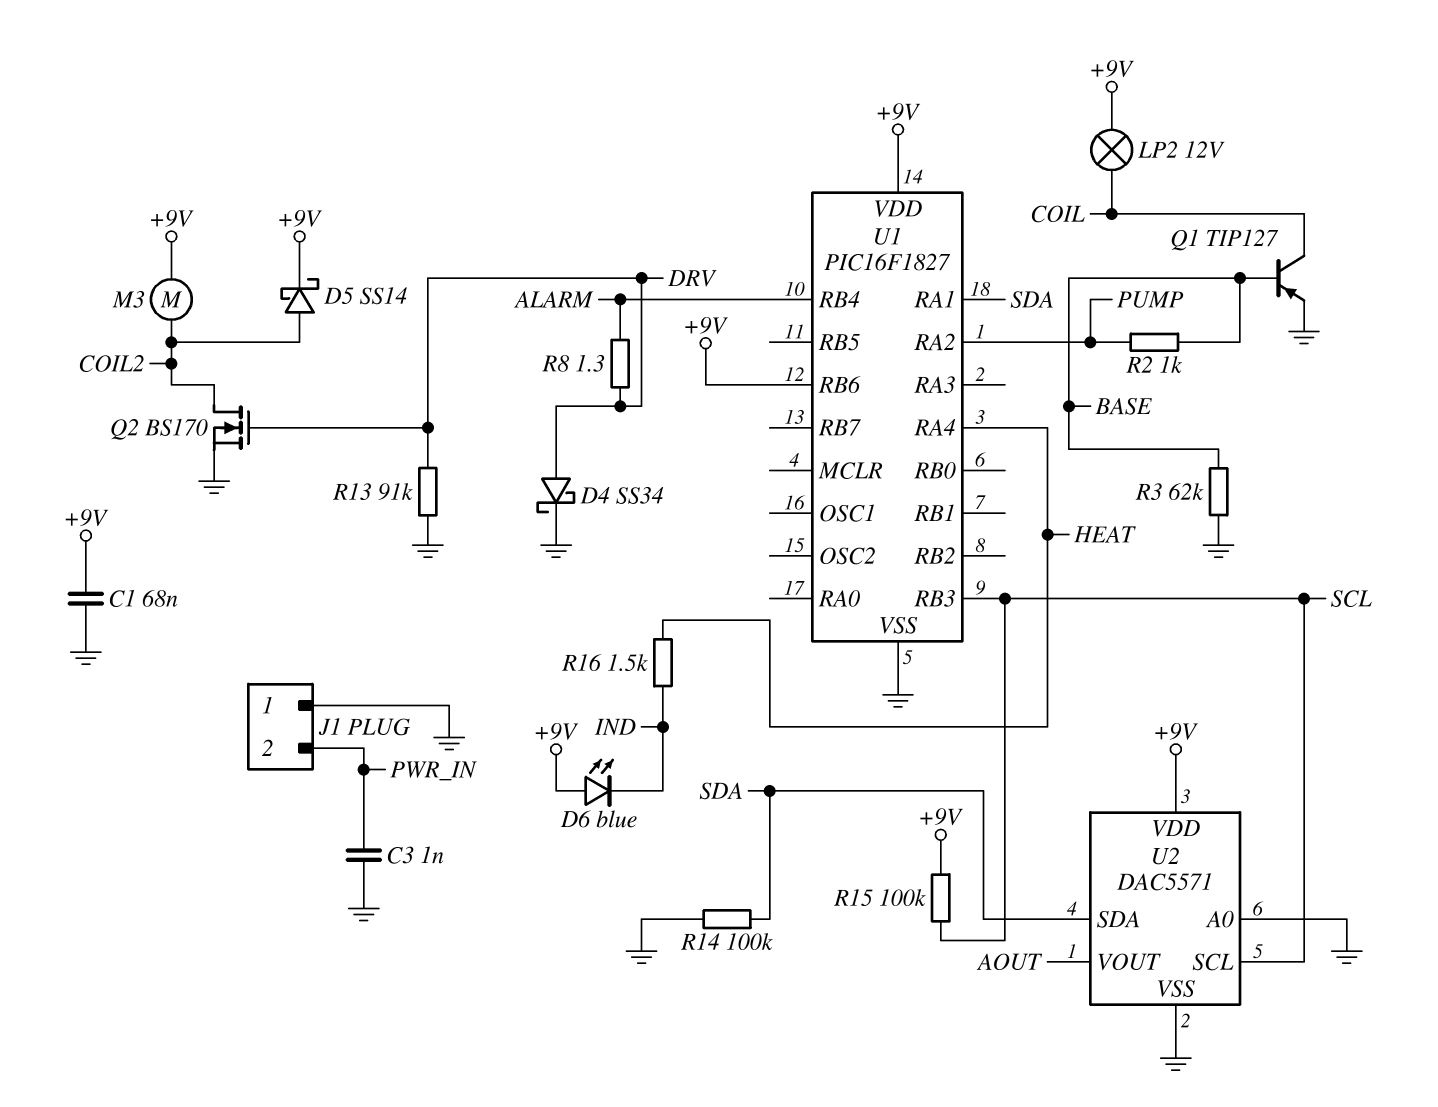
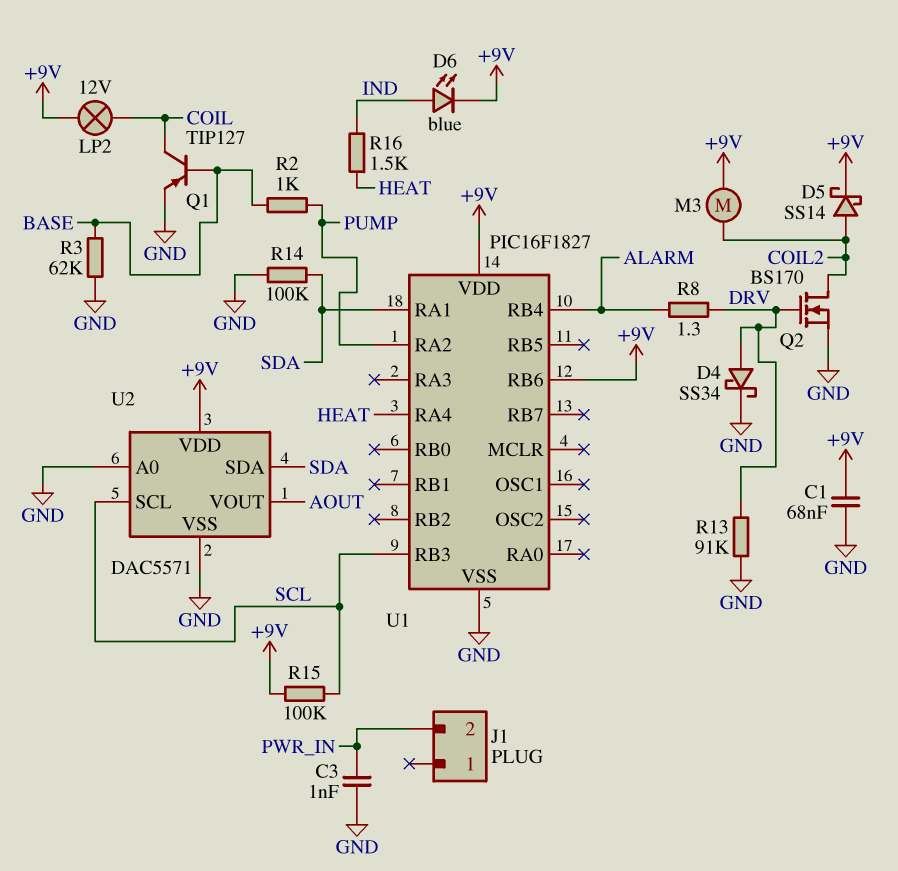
D6: LED blue (A +9V, K IND) -> LED blue (A IND, K +9V)
J1 pin 1: GND -> none

